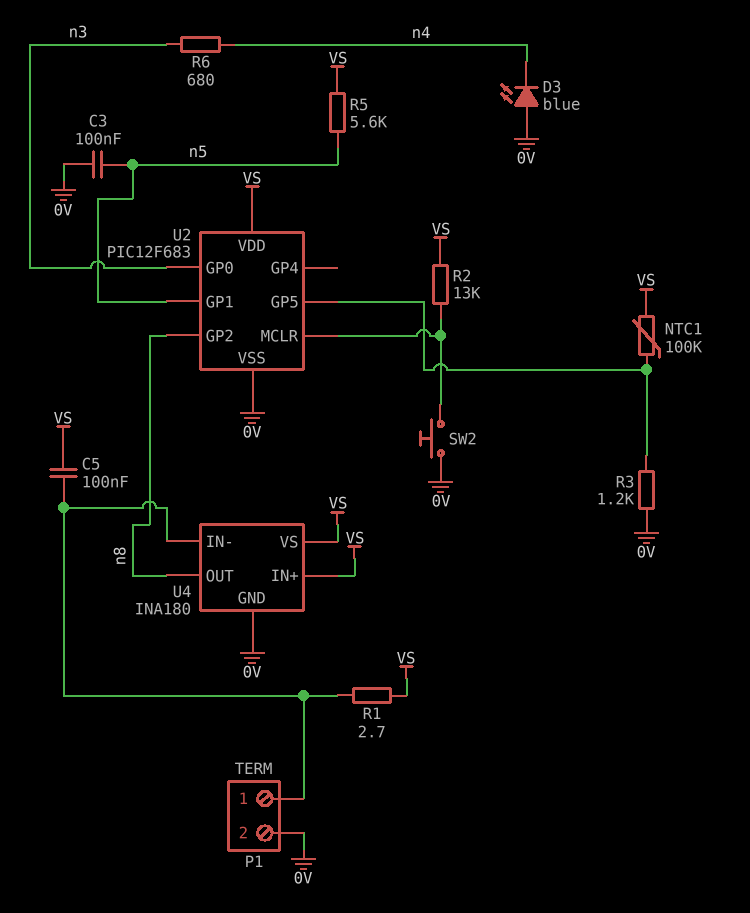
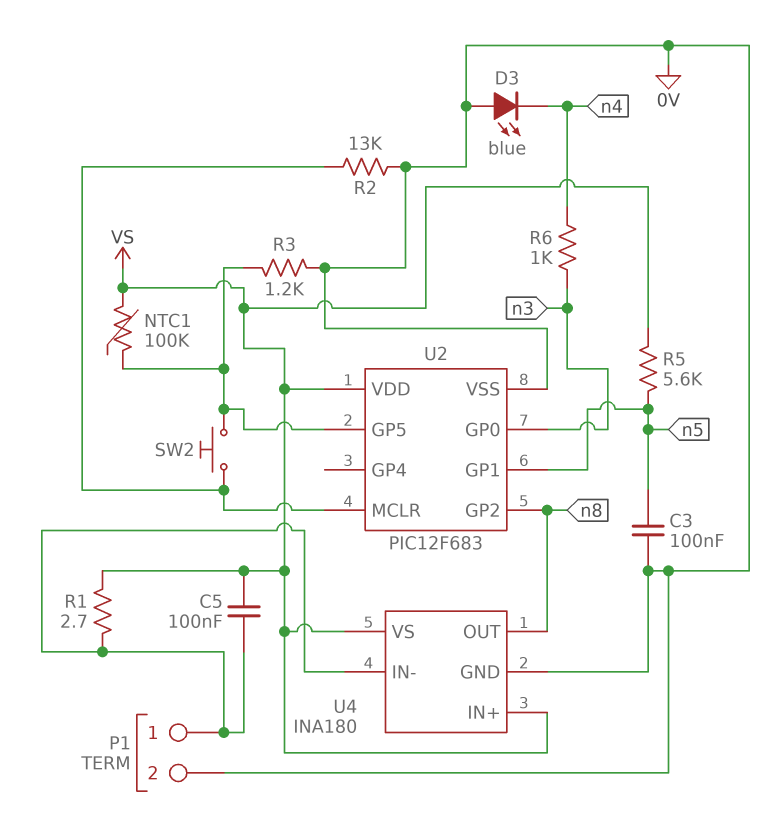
R2: 13k (U2/MCLR, VS) -> 13k (0V, U2/MCLR)
R6: 680 (n3, n4) -> 1k (n3, n4)
SW2: button (0V, U2/MCLR) -> button (U2/GP5, U2/MCLR)

